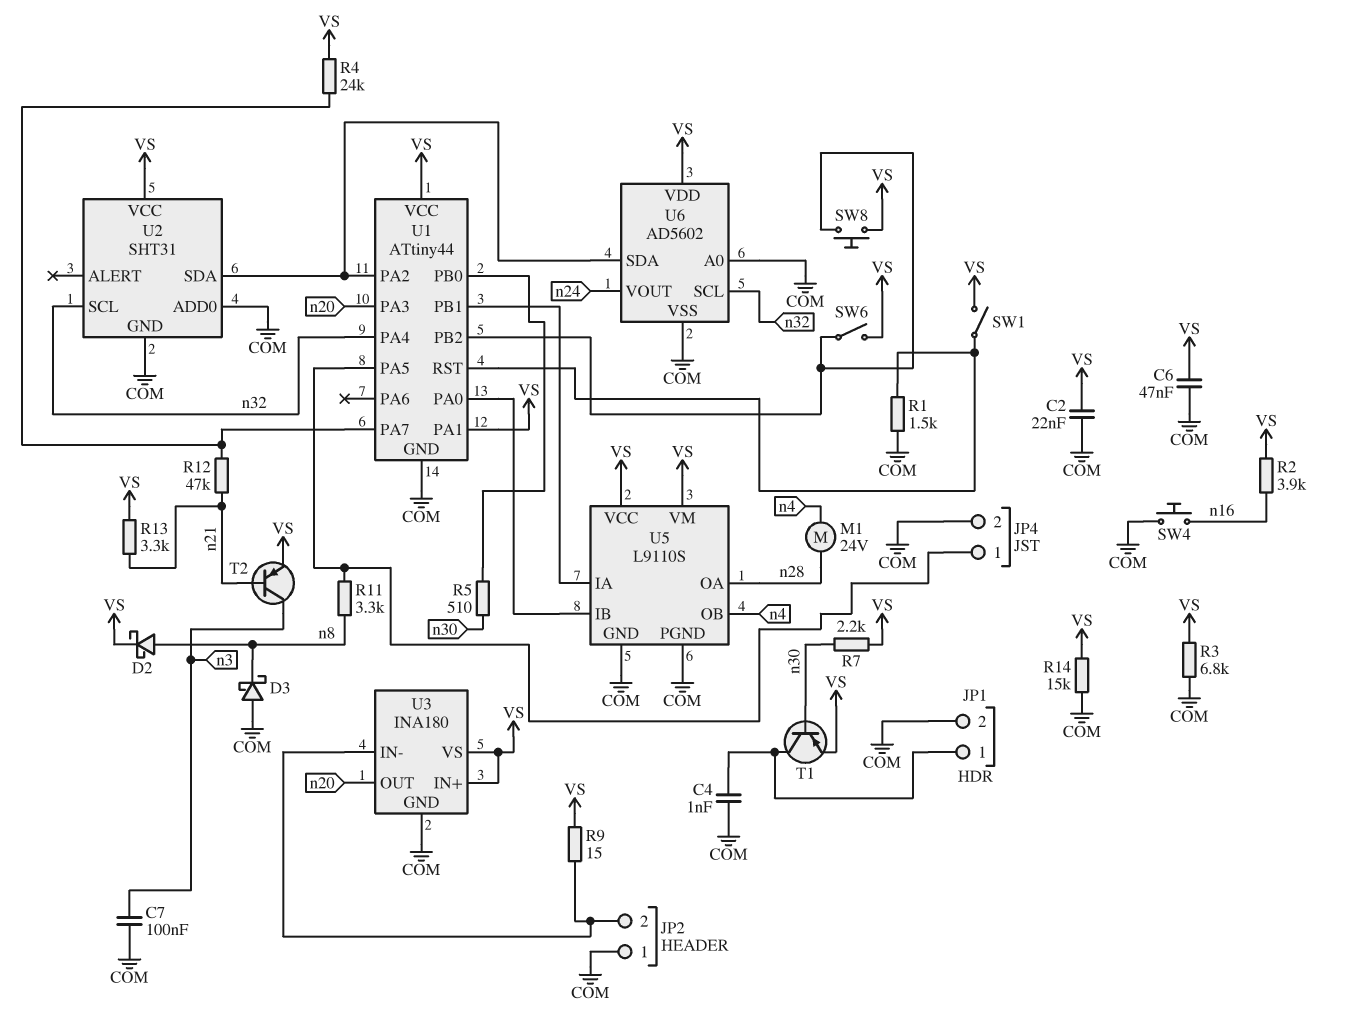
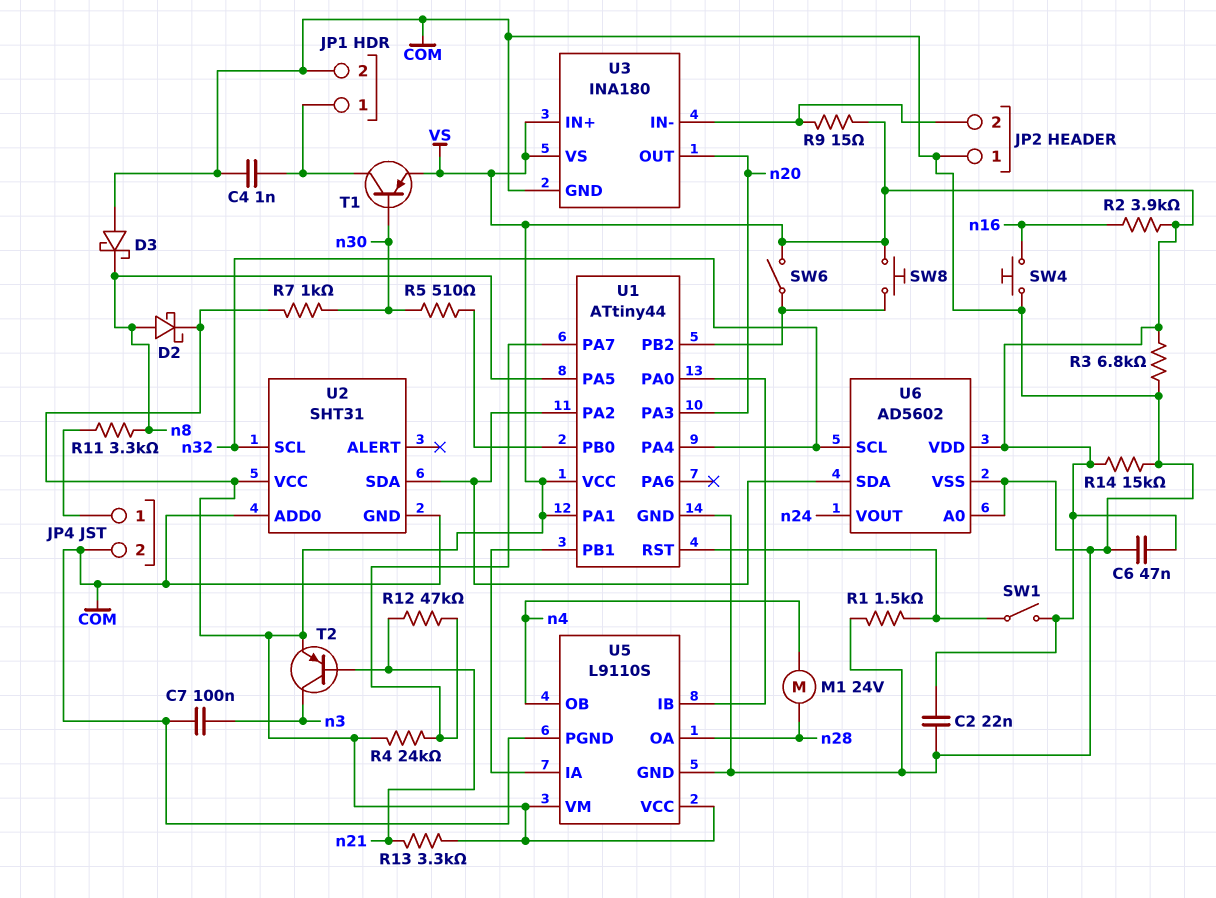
R7: 2.2k (VS, n30) -> 1k (VS, n30)
U1 pin PA5: JP4/1 -> n8

